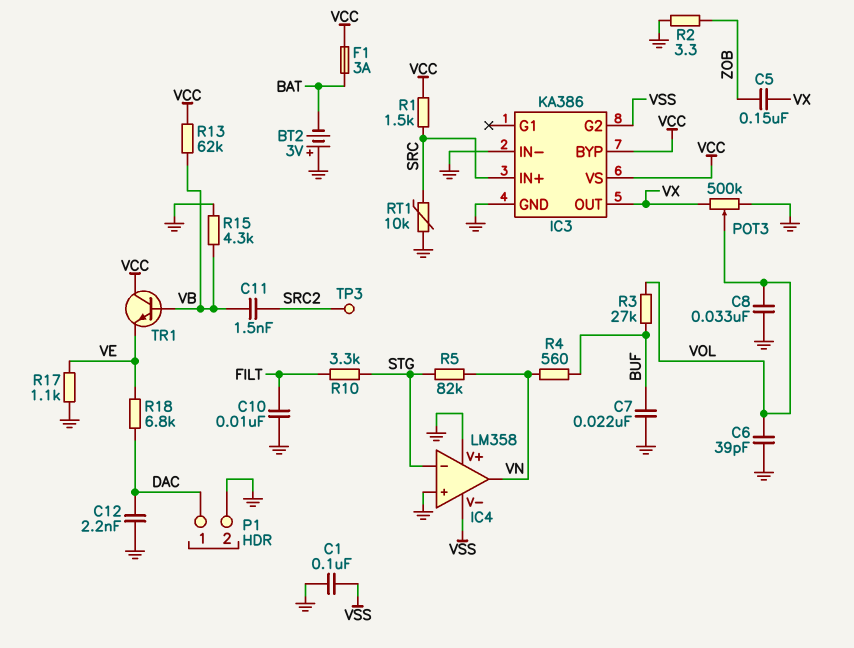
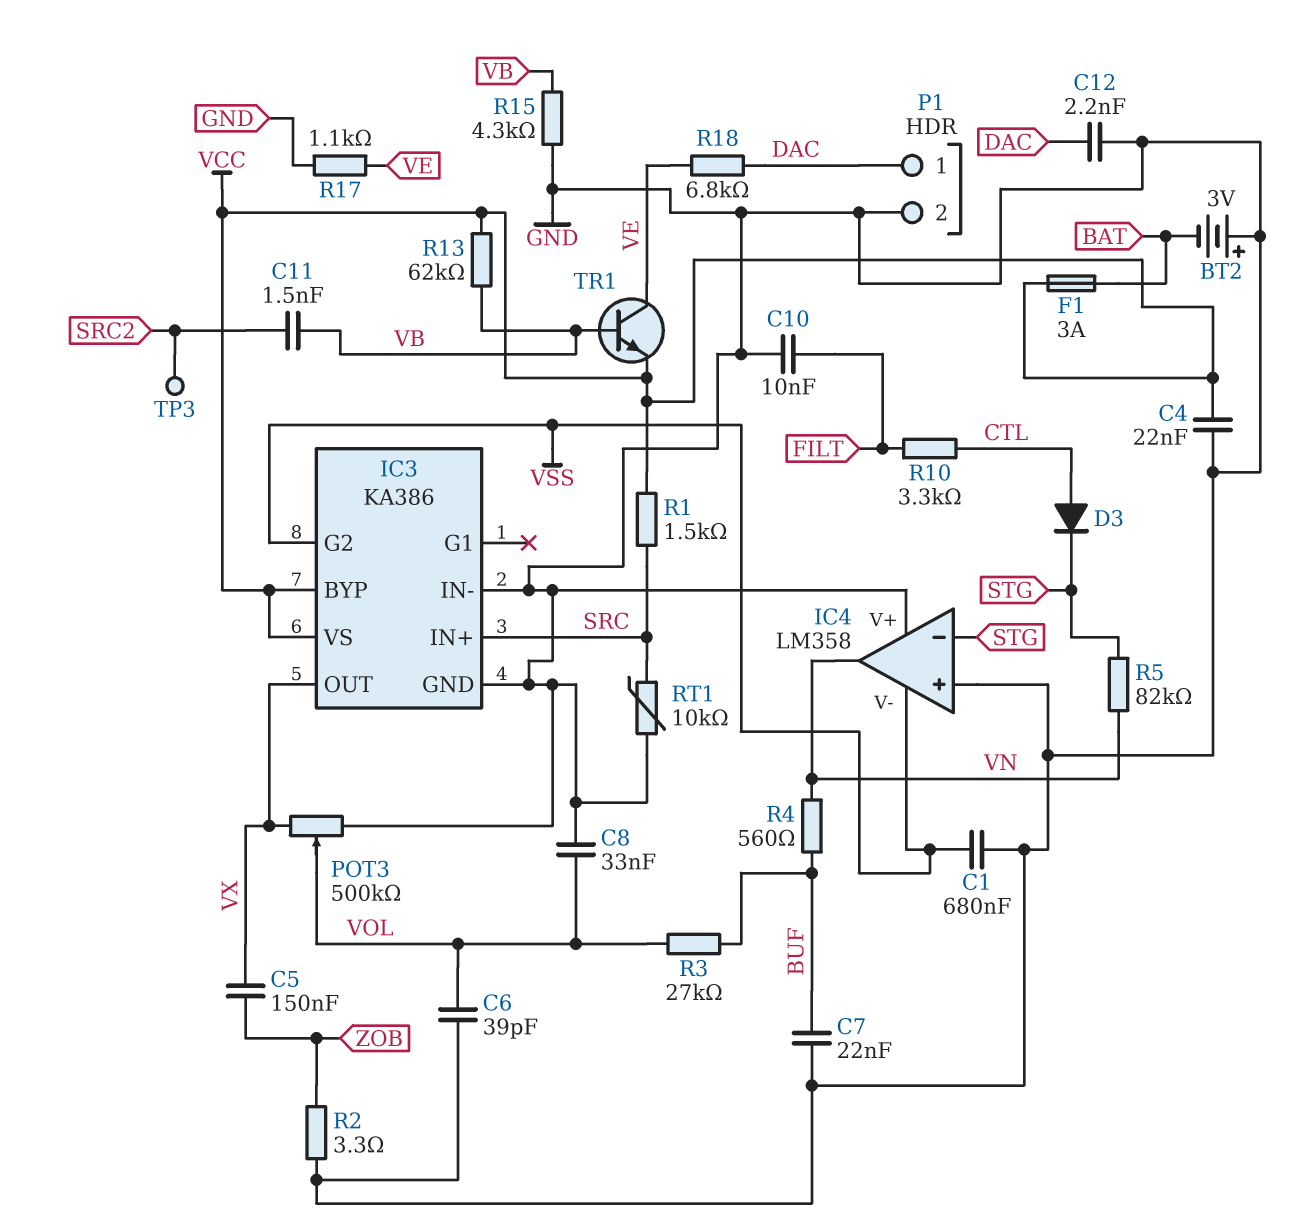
C1: 100nF (GND, VSS) -> 680nF (GND, VSS)
C4: none -> 22nF (GND, VCC)
D3: none -> diode (A CTL, K STG)
R10: 3.3k (FILT, STG) -> 3.3k (CTL, FILT)
TR1: NPN (B VB, C VCC, E VE) -> NPN (B VB, C VE, E VCC)

